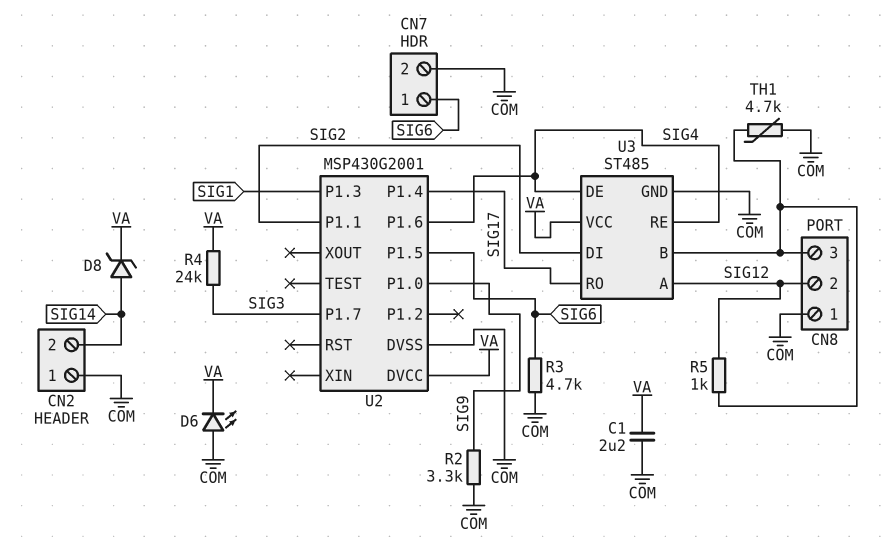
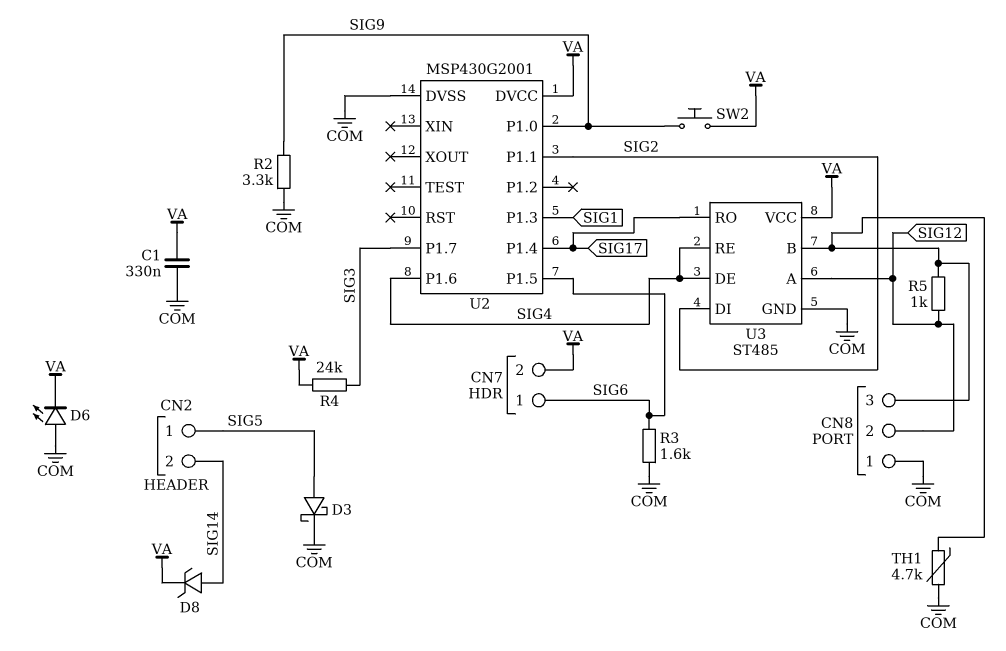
C1: 2.2uF (COM, VA) -> 330nF (COM, VA)
CN2 pin 1: COM -> SIG5
CN7 pin 2: COM -> VA
D3: none -> schottky (A SIG5, K COM)
R3: 4.7k (COM, SIG6) -> 1.6k (COM, SIG6)
SW2: none -> button (SIG9, VA)

